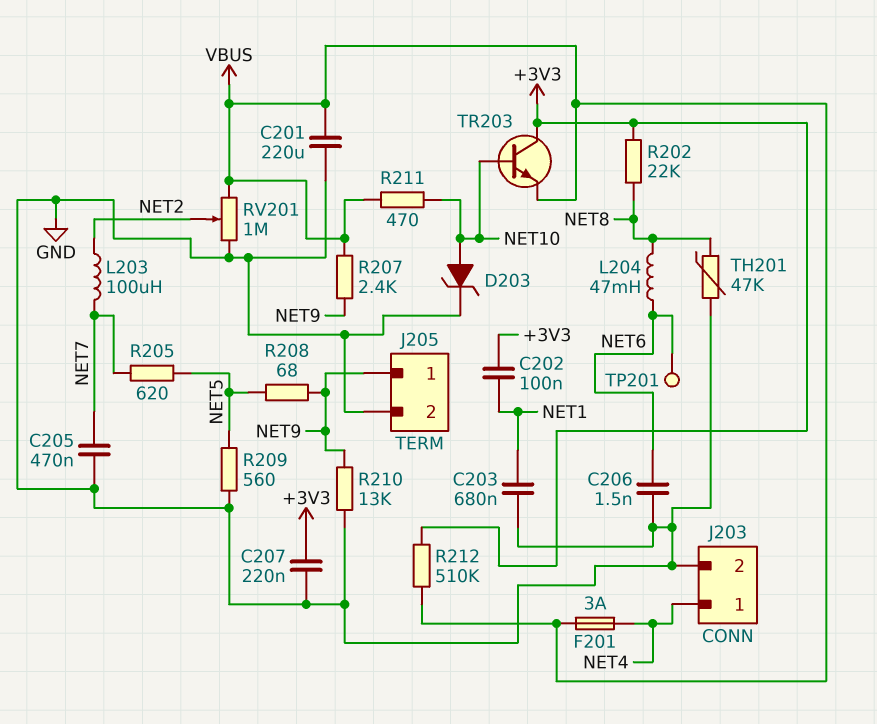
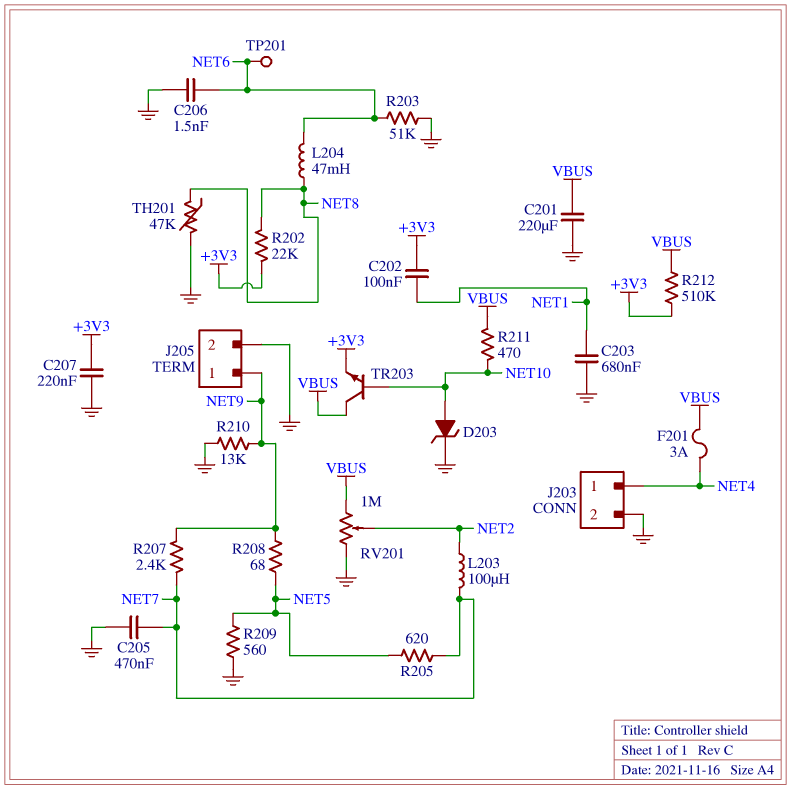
R203: none -> 51k (GND, NET6)
R207: 2.4k (NET9, VBUS) -> 2.4k (NET7, NET9)
TR203: NPN (B NET10, C +3V3, E VBUS) -> NPN (B NET10, C VBUS, E +3V3)

